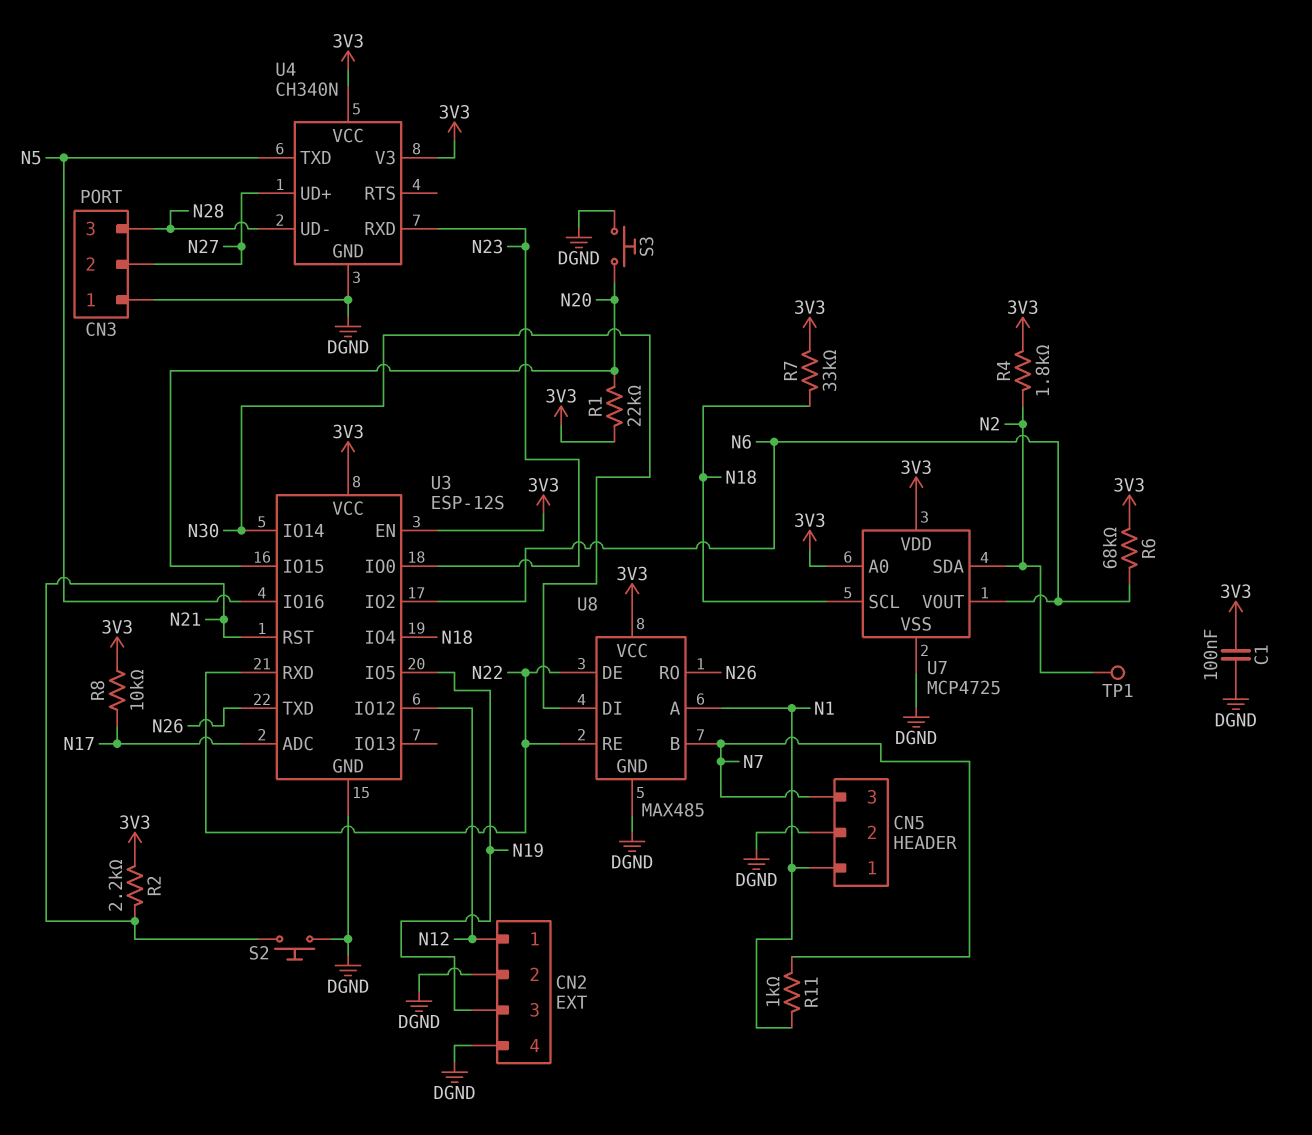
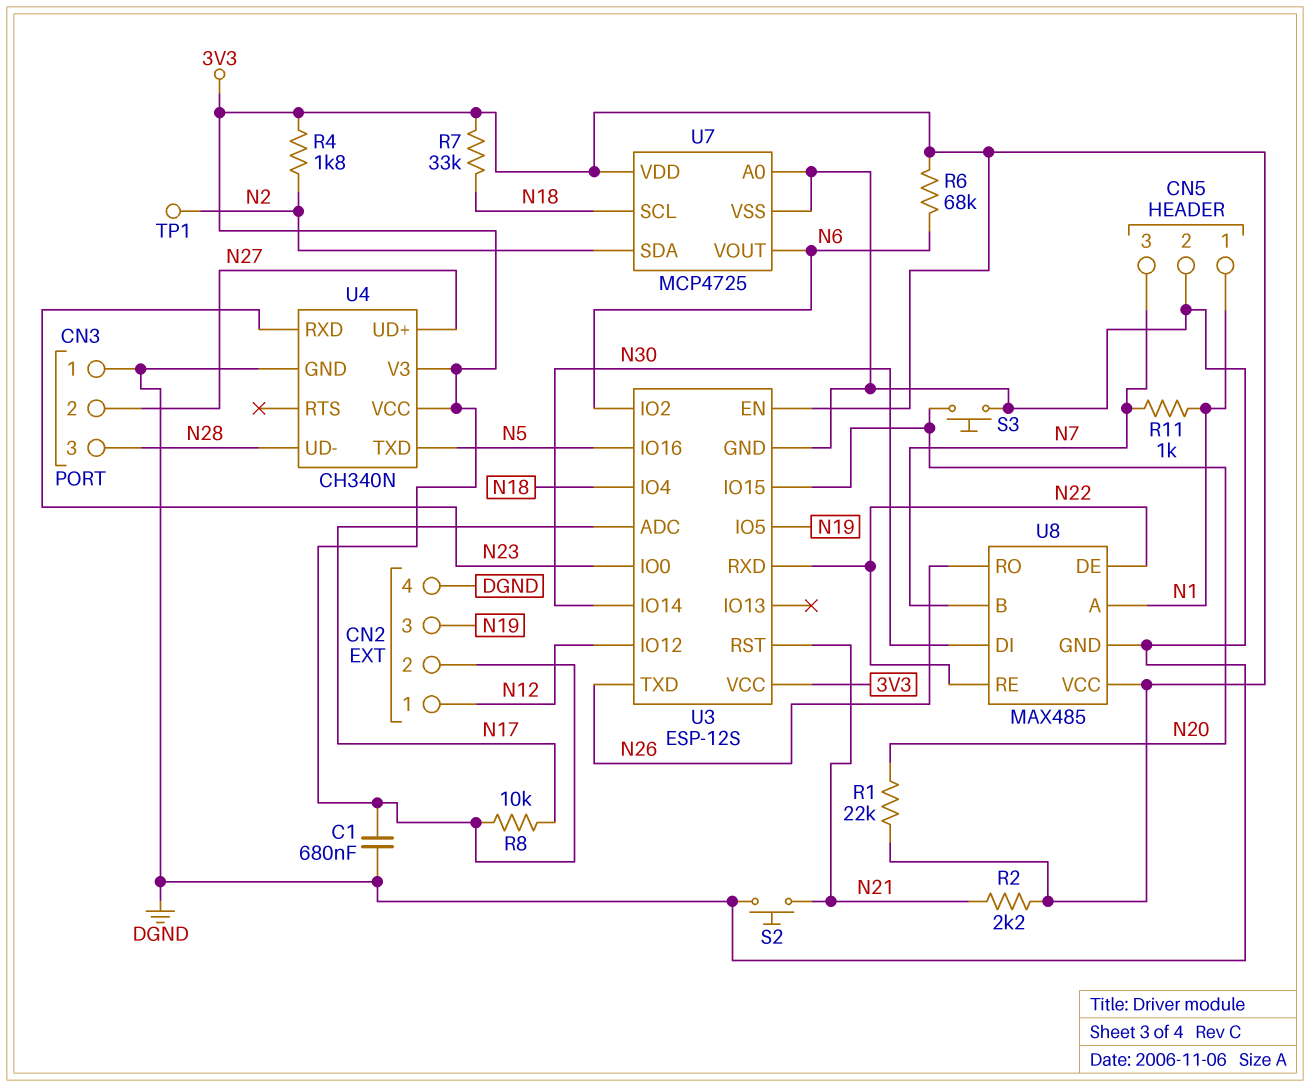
C1: 100nF (3V3, DGND) -> 680nF (3V3, DGND)
CN2 pin 2: DGND -> 3V3
U7 pin A0: 3V3 -> DGND

